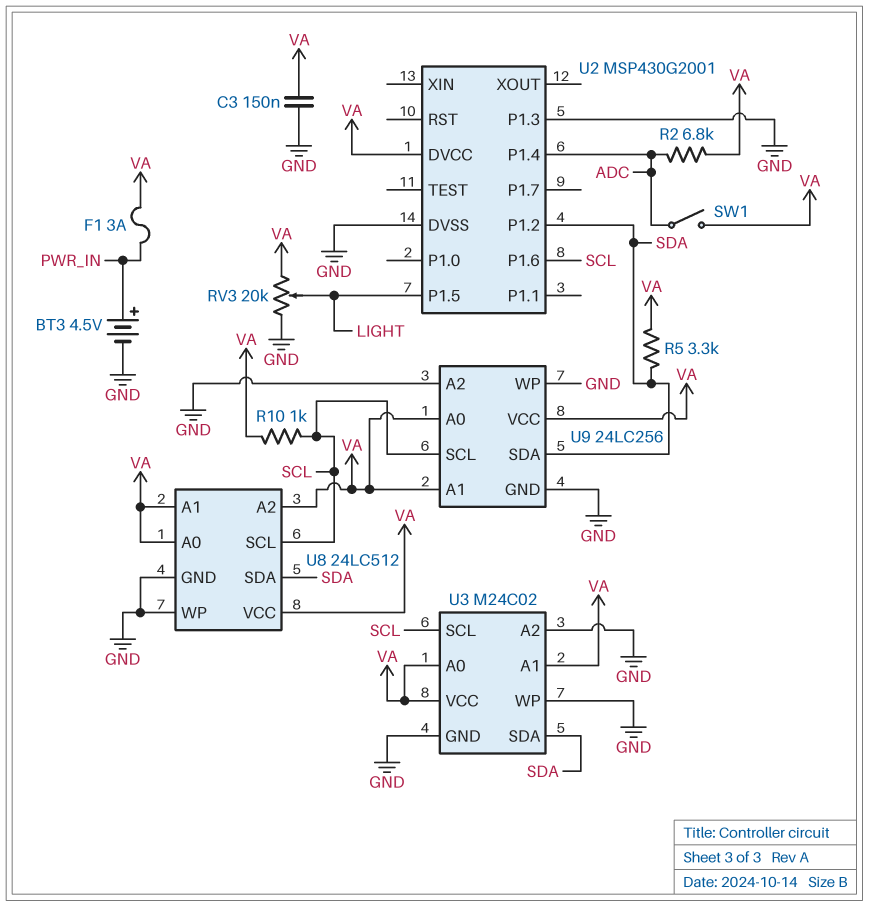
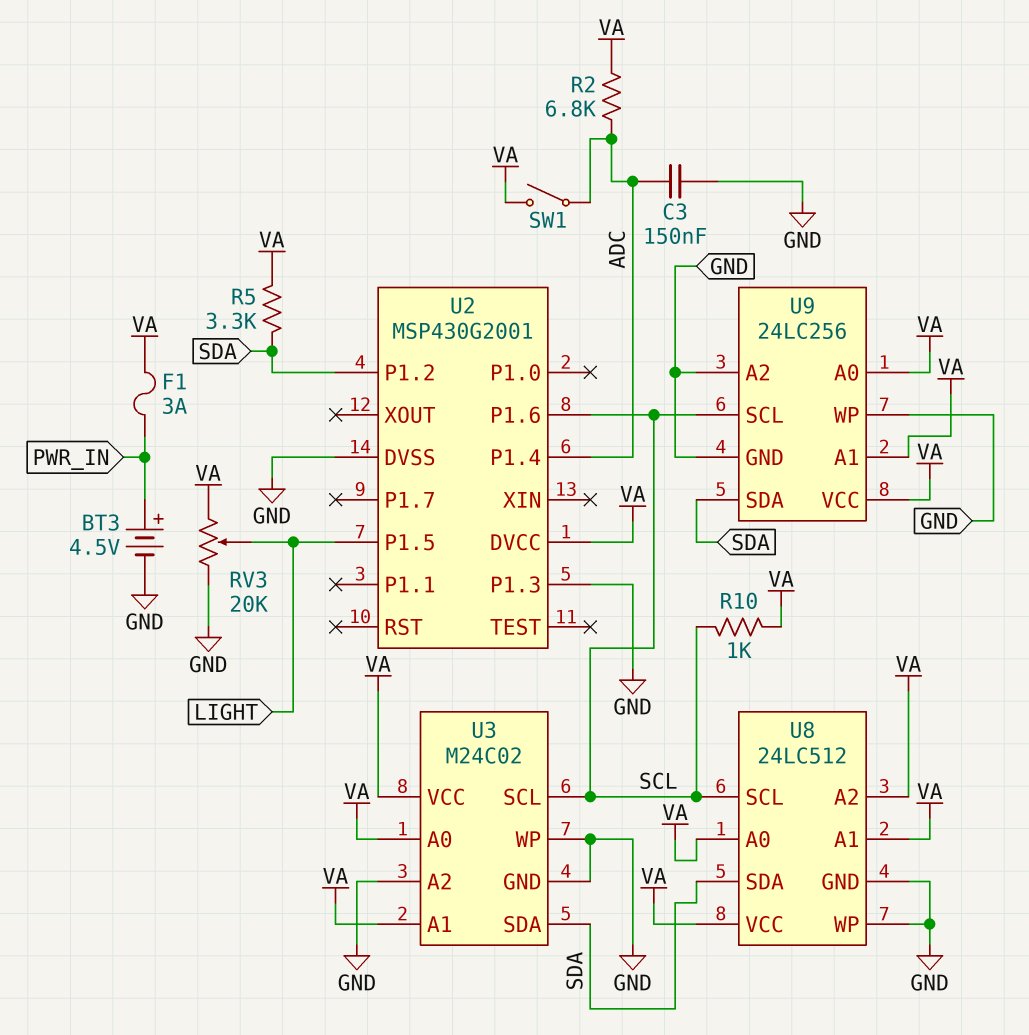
C3: 150nF (GND, VA) -> 150nF (ADC, GND)

